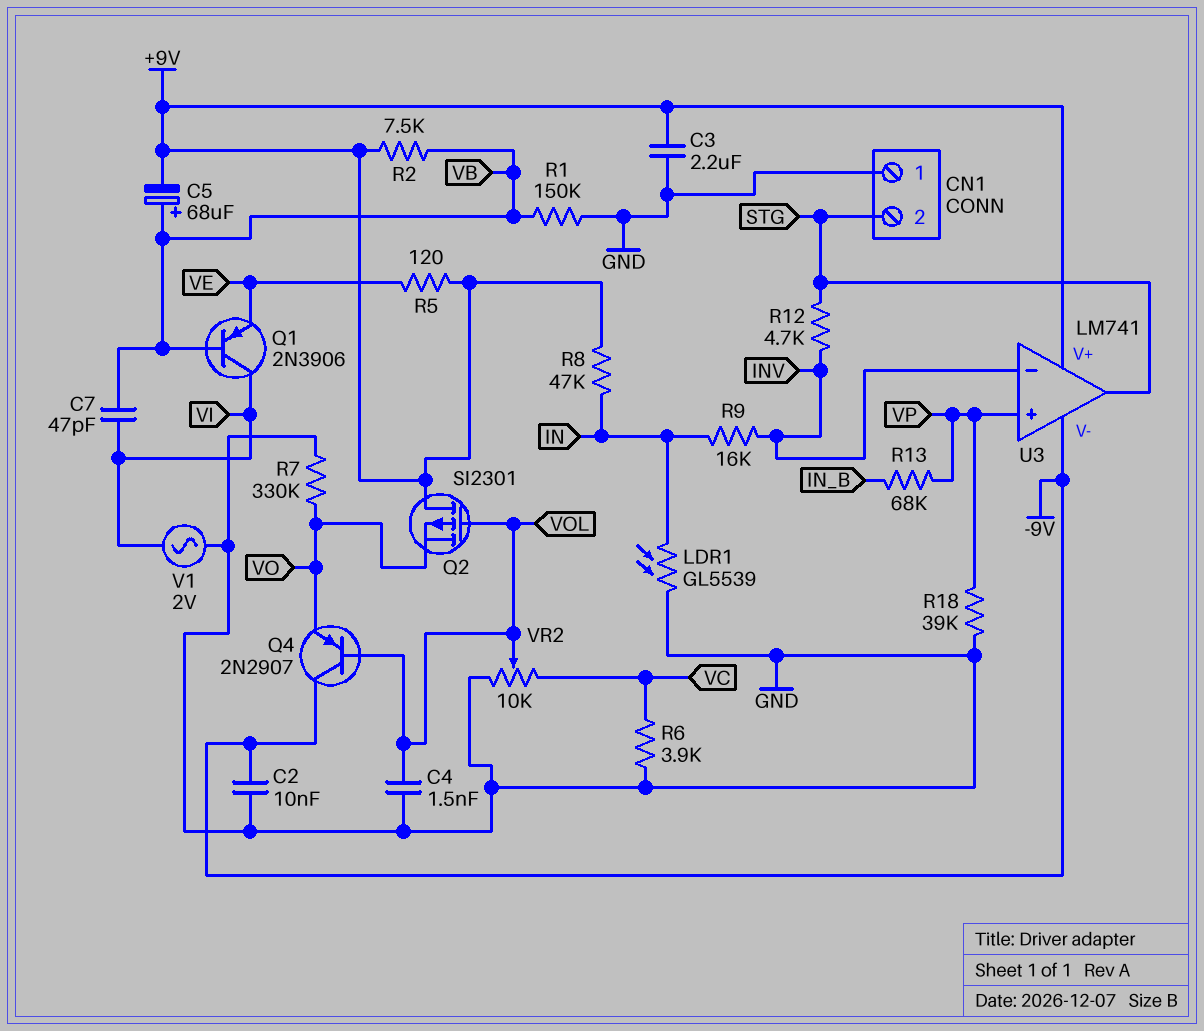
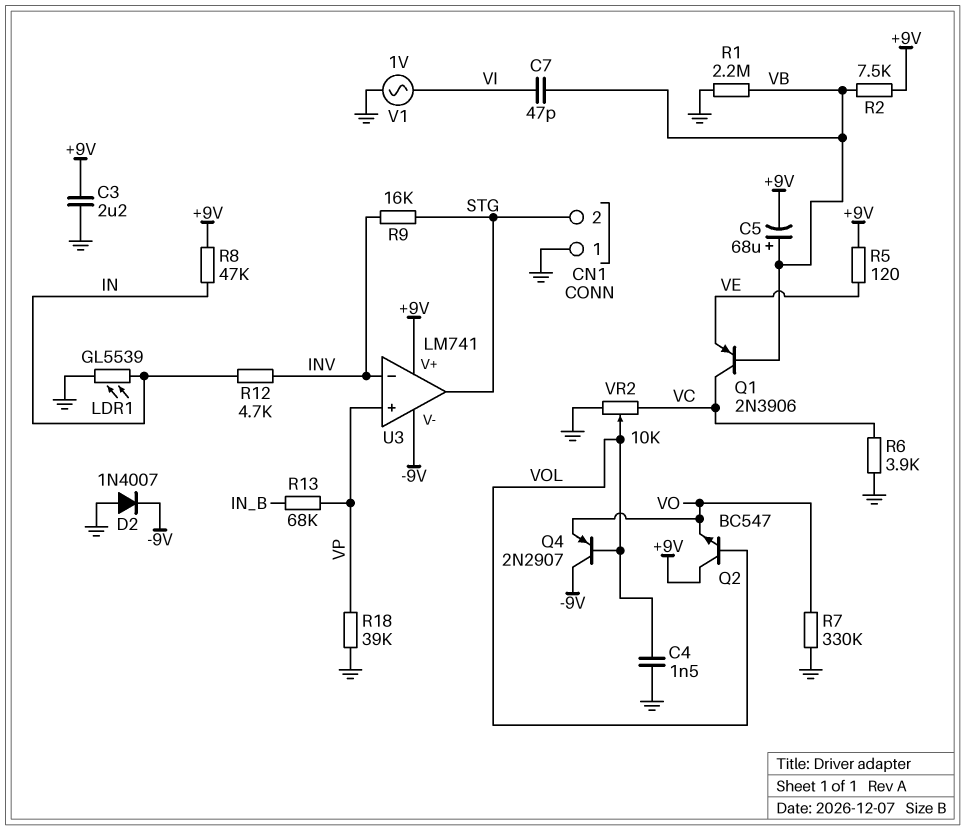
C2: 10nF (-9V, GND) -> none
D2: none -> diode 1N4007 (A GND, K -9V)
Q1: PNP 2N3906 (B VB, C VI, E VE) -> PNP 2N3906 (B VB, C VC, E VE)
Q2: PMOS SI2301 (G VOL, D +9V, S VO) -> NPN BC547 (B VOL, C +9V, E VO)
R1: 150k (GND, VB) -> 2.2M (GND, VB)
R9: 16k (IN, INV) -> 16k (INV, STG)
R12: 4.7k (INV, STG) -> 4.7k (IN, INV)
V1: AC 2V (GND, VI) -> AC 1V (GND, VI)

